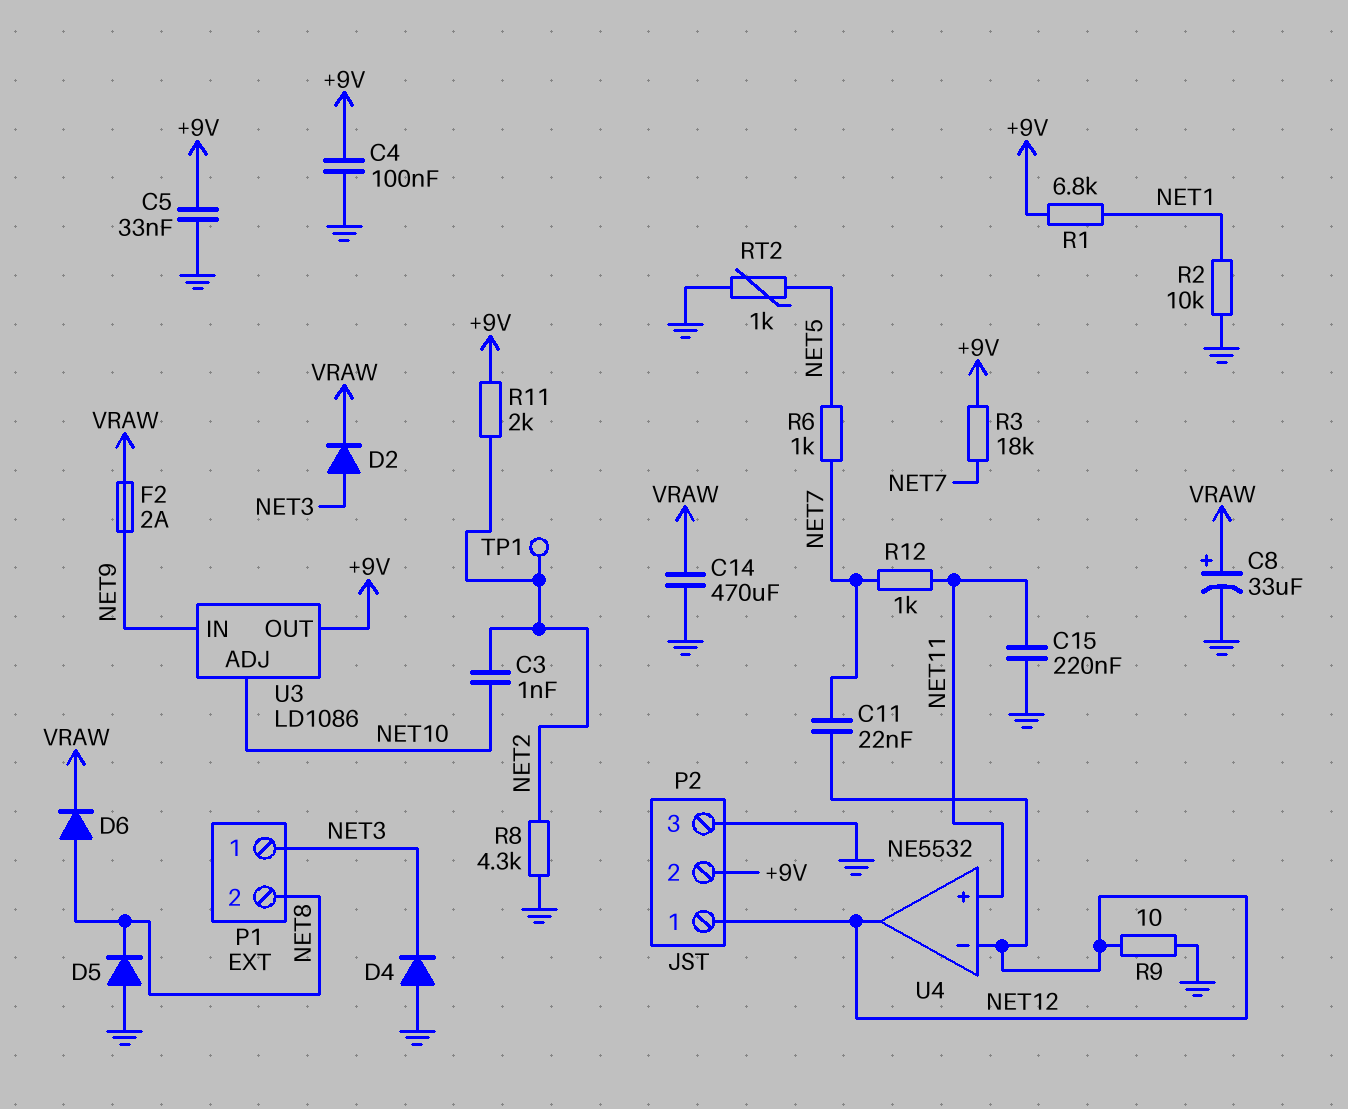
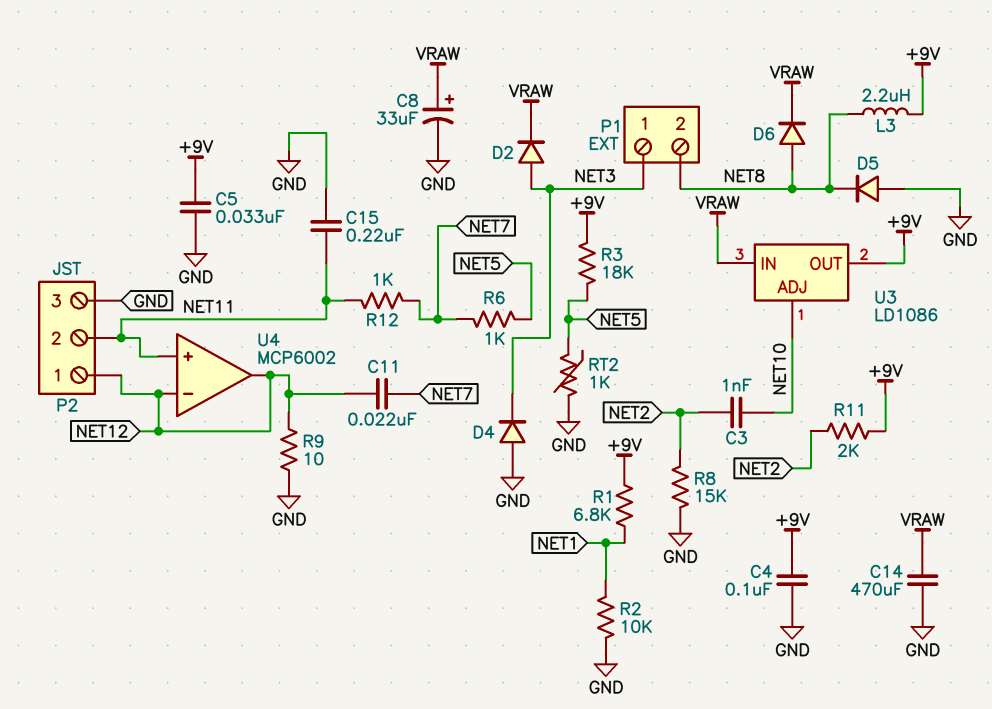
F2: 2A (NET9, VRAW) -> none
L3: none -> 2.2uH (+9V, NET8)
P2 pin 2: +9V -> NET11
R3: 18k (+9V, NET7) -> 18k (+9V, NET5)
R8: 4.3k (GND, NET2) -> 15k (GND, NET2)
TP1: test point (NET2) -> none
U3 pin IN: NET9 -> VRAW
U4: NE5532 -> MCP6002

